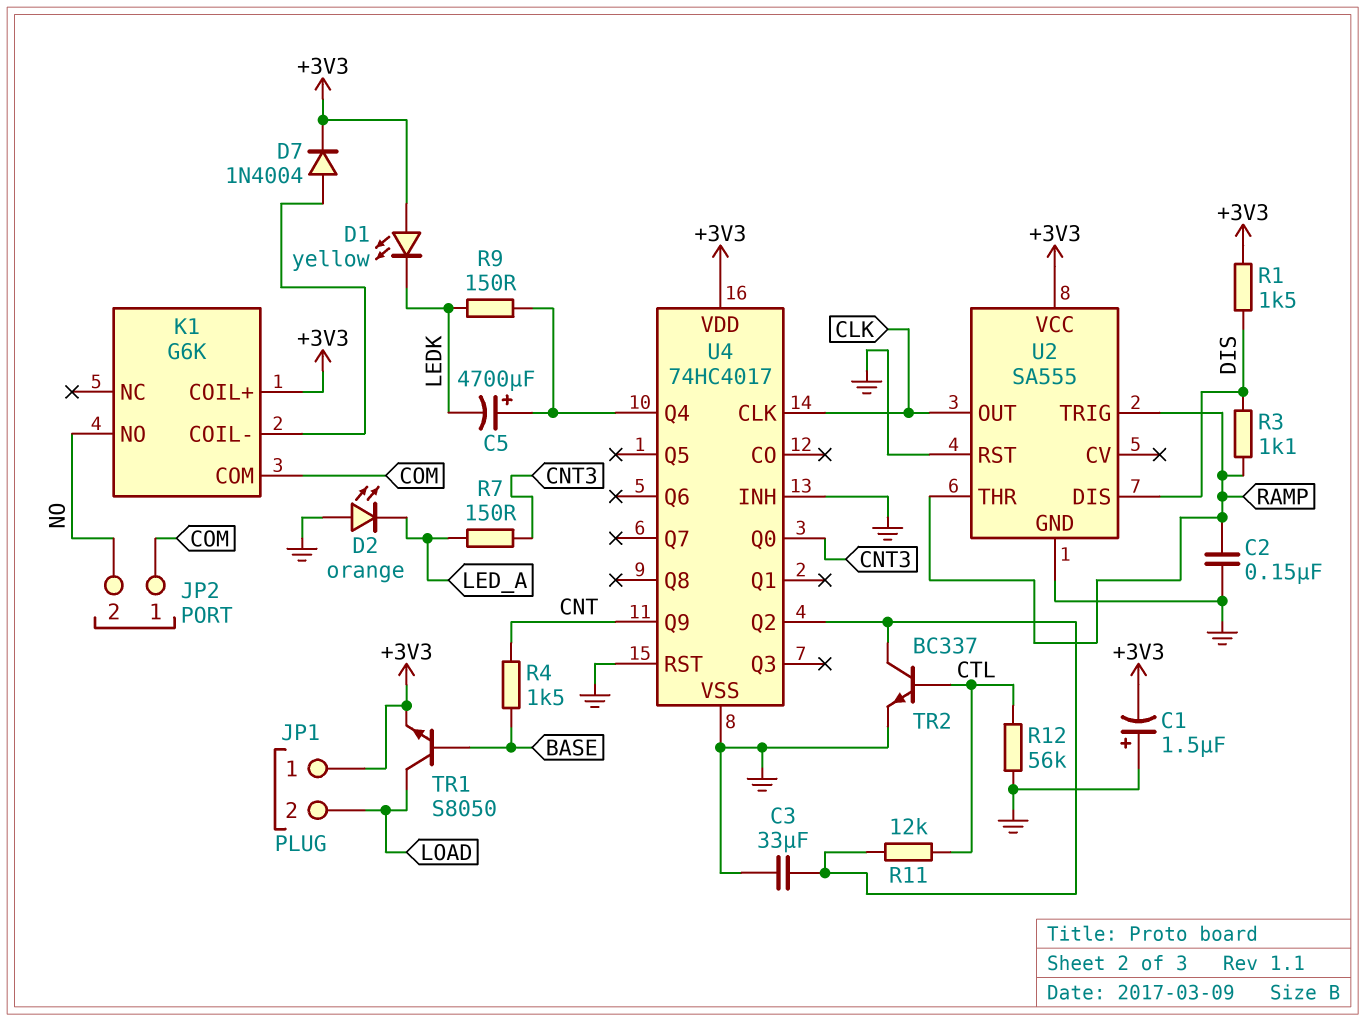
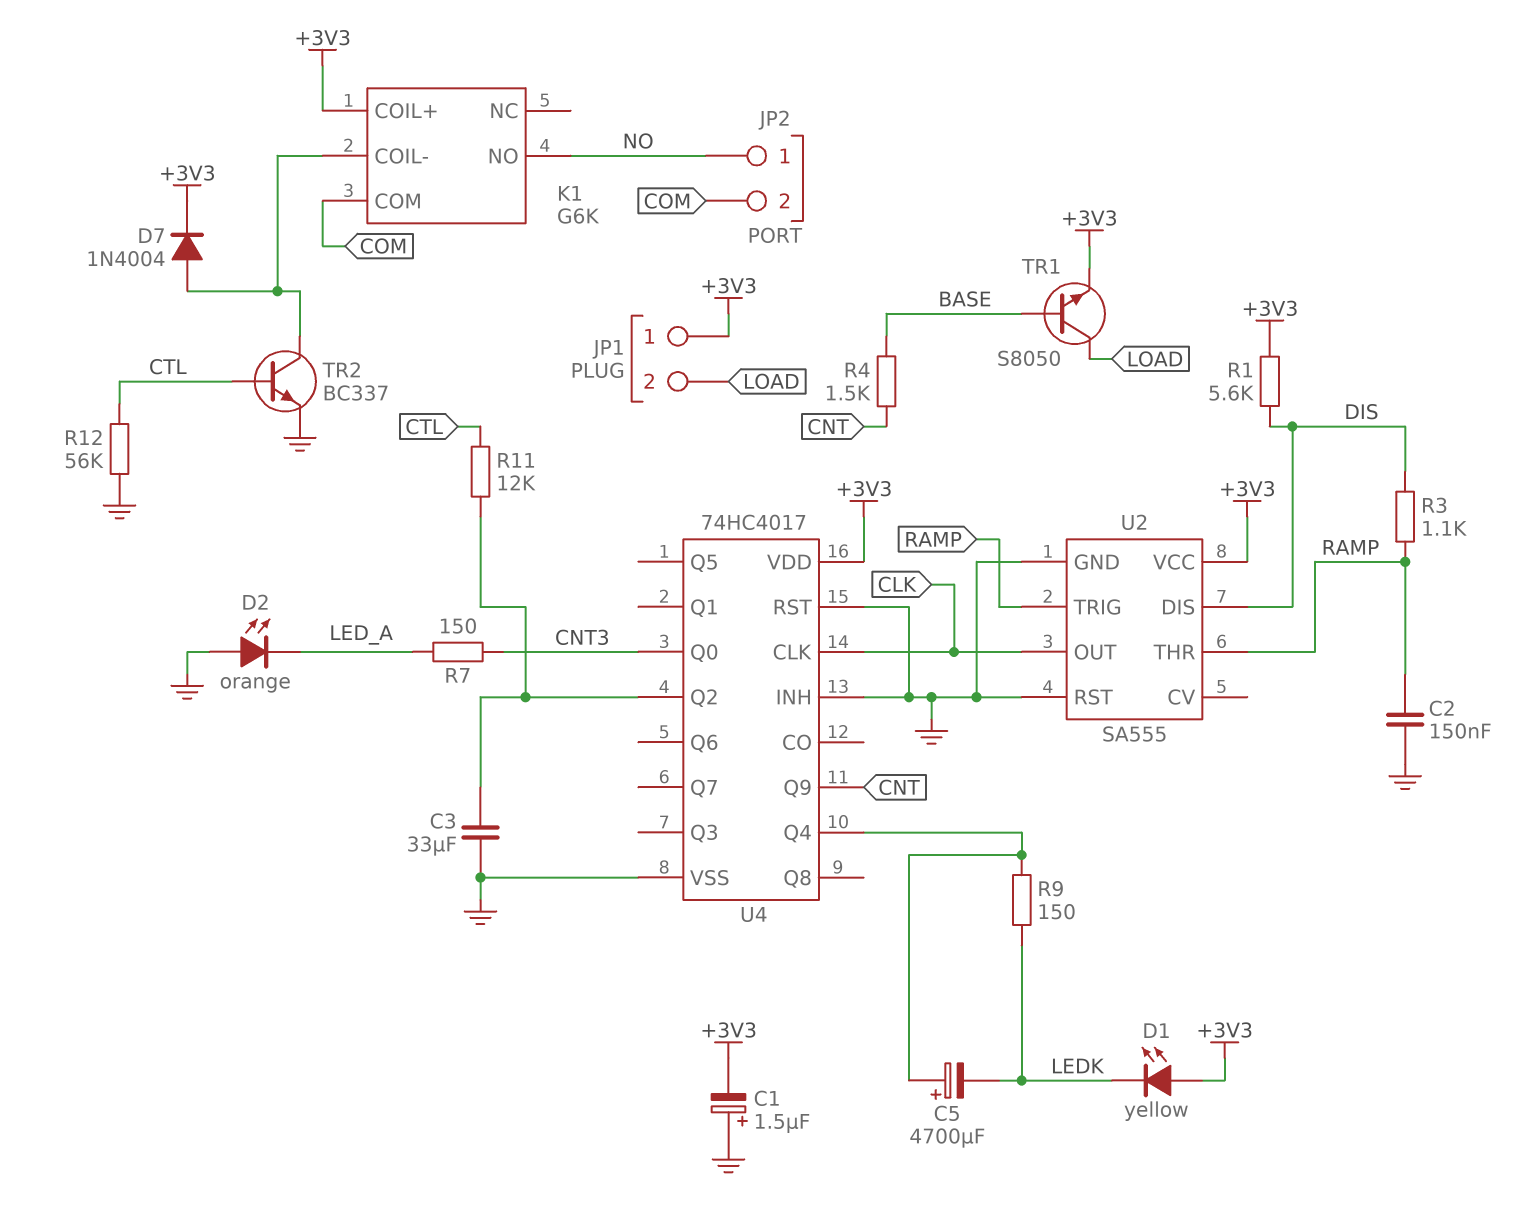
JP2 pin 1: COM -> NO
JP2 pin 2: NO -> COM
R1: 1.5k (+3V3, DIS) -> 5.6k (+3V3, DIS)
TR2: NPN BC337 (B CTL, C U4/Q2, E GND) -> NPN BC337 (B CTL, C K1/COIL-, E GND)

